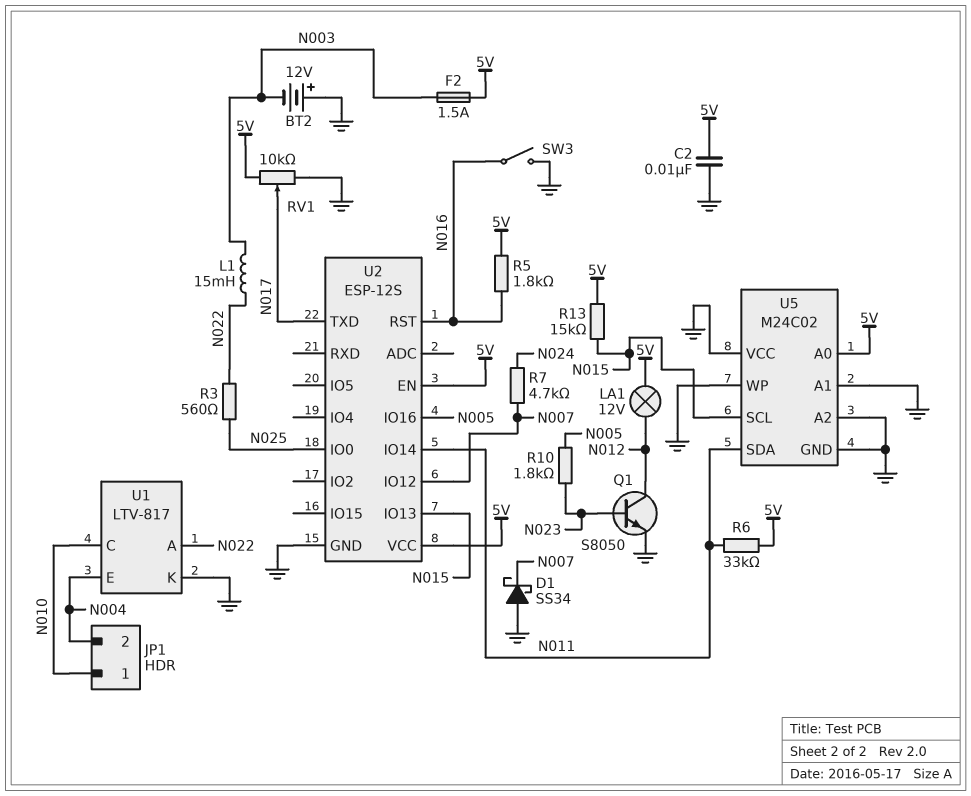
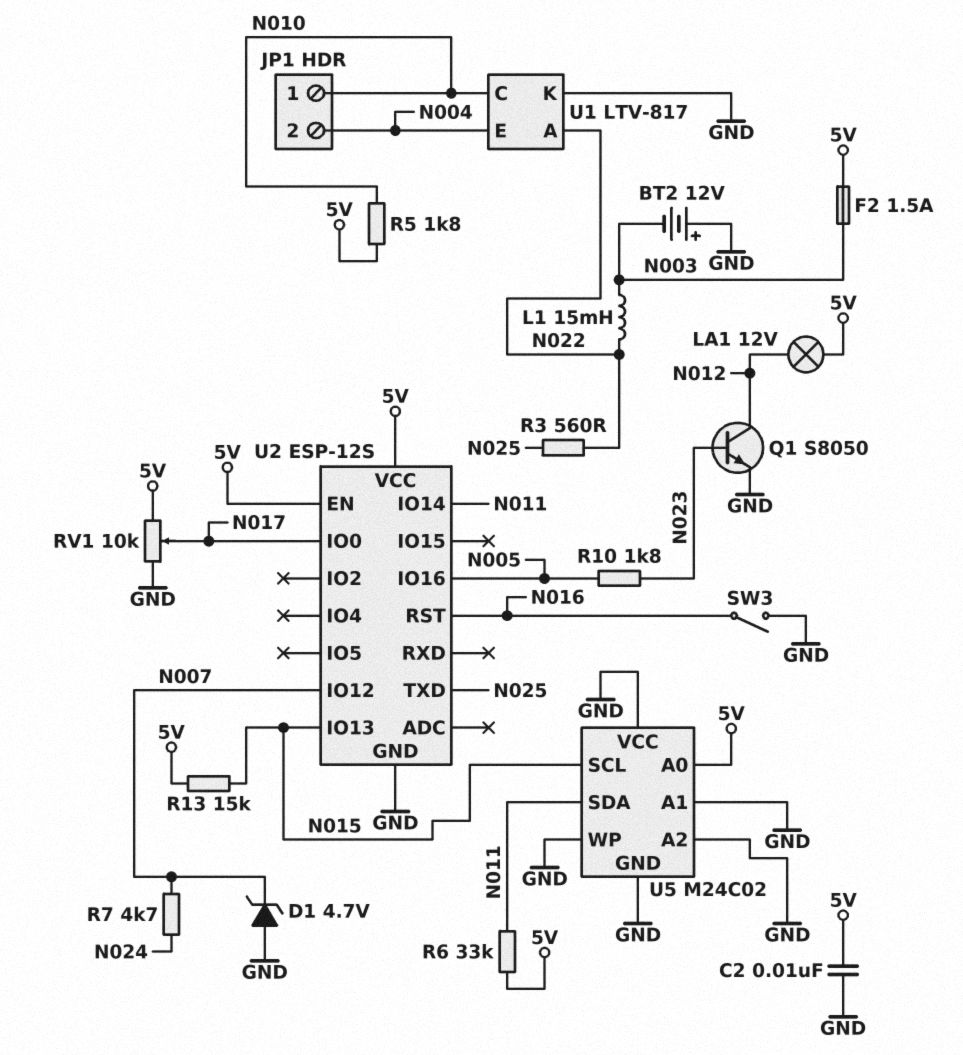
D1: schottky SS34 (A GND, K N007) -> zener 4.7V (A GND, K N007)
R5: 1.8k (5V, N016) -> 1.8k (5V, N010)
U2 pin IO0: N025 -> N017
U2 pin TXD: N017 -> N025

